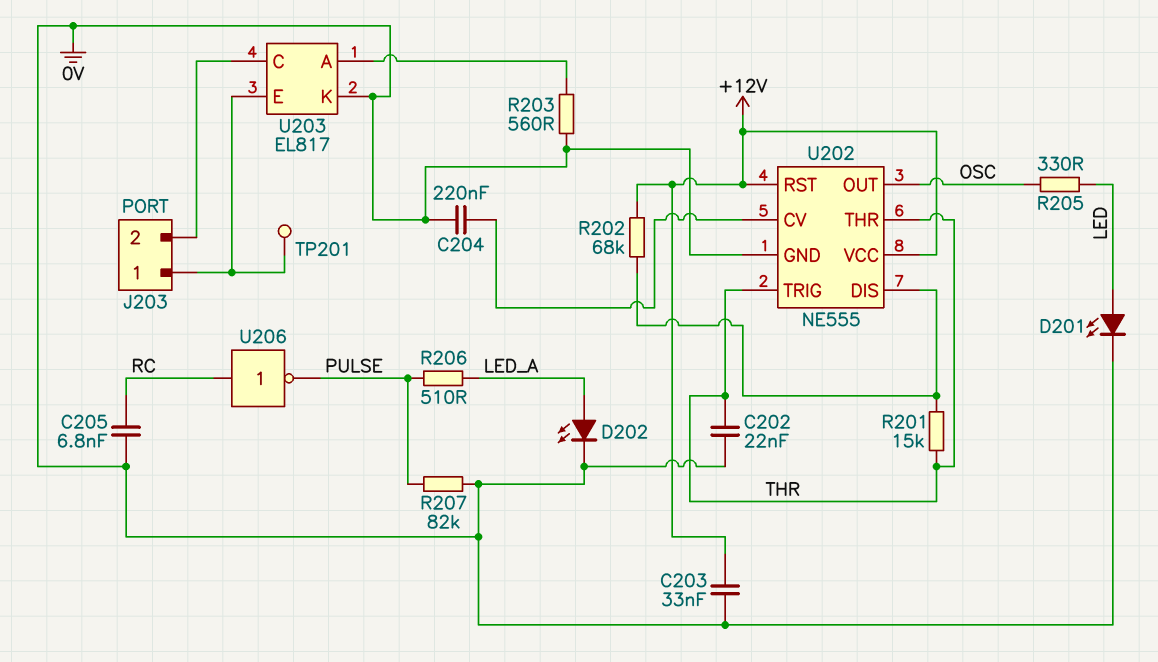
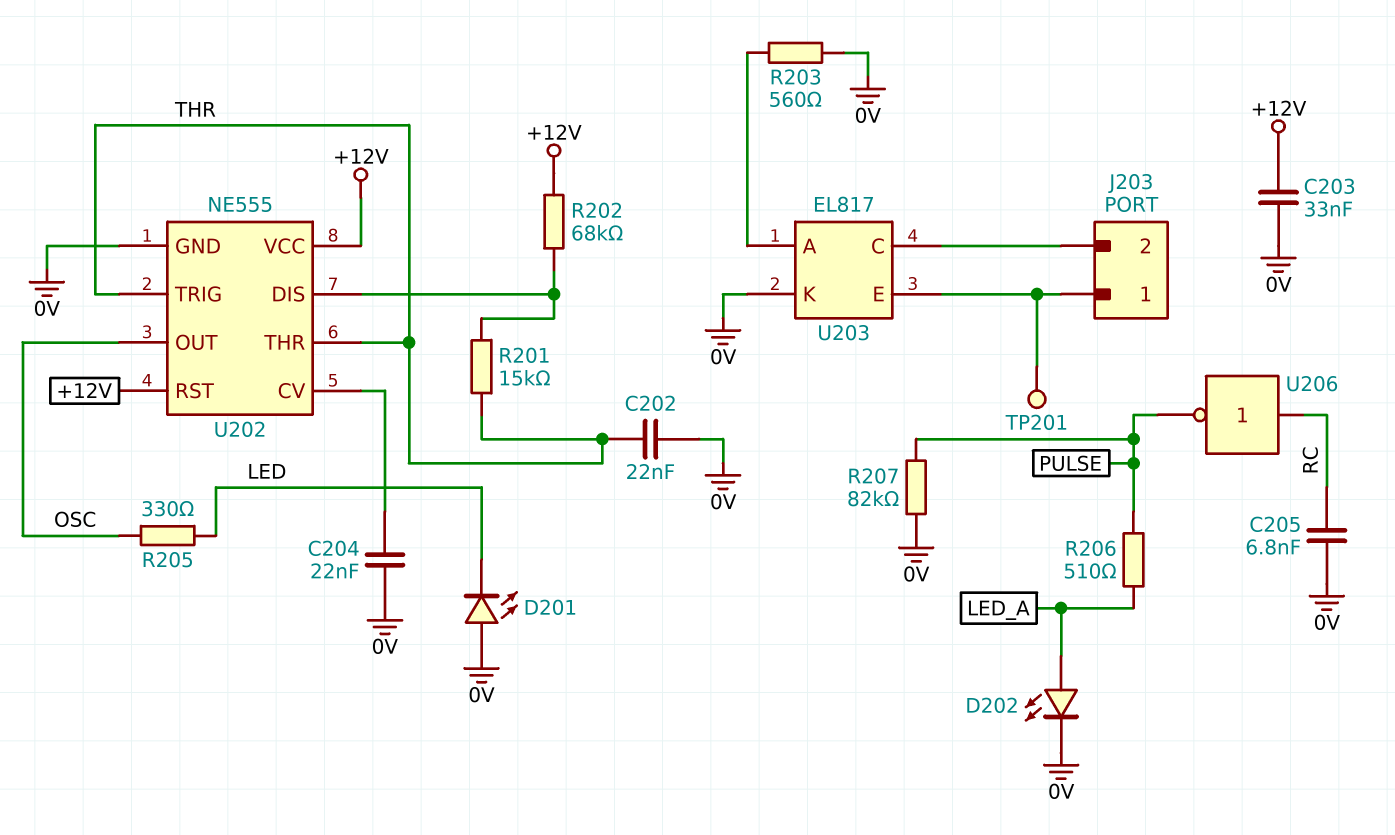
C204: 220nF (0V, U202/CV) -> 22nF (0V, U202/CV)
D201: LED (A LED, K 0V) -> LED (A 0V, K LED)

